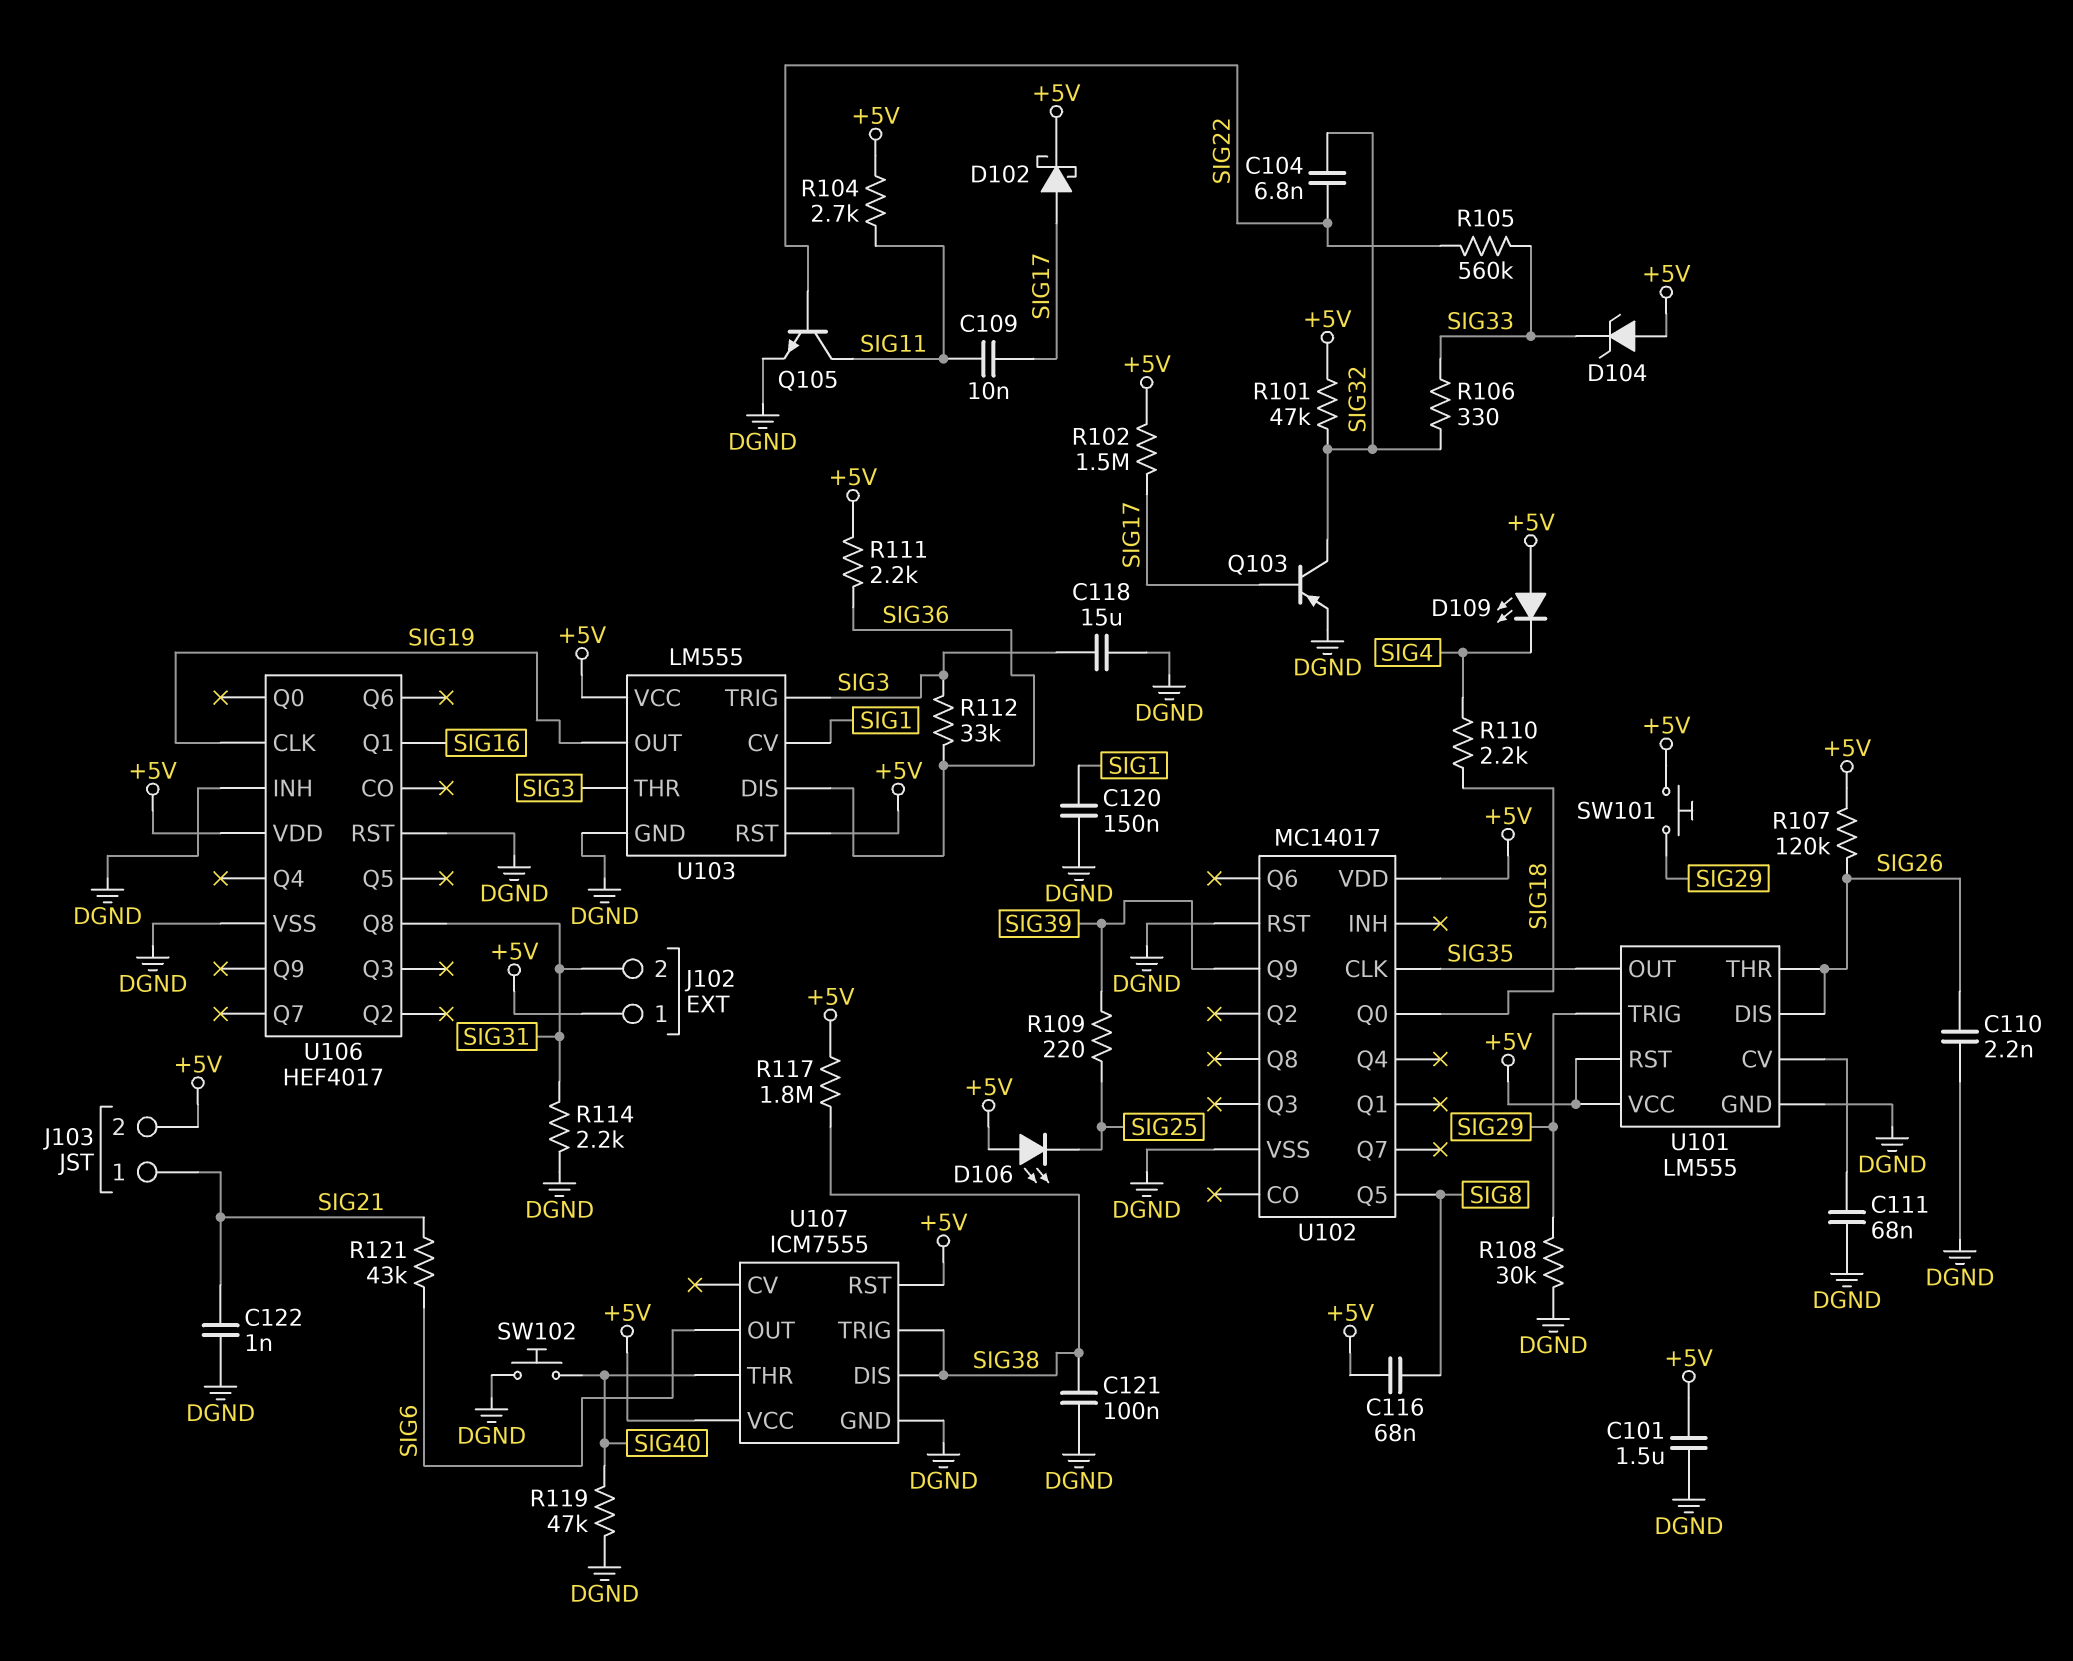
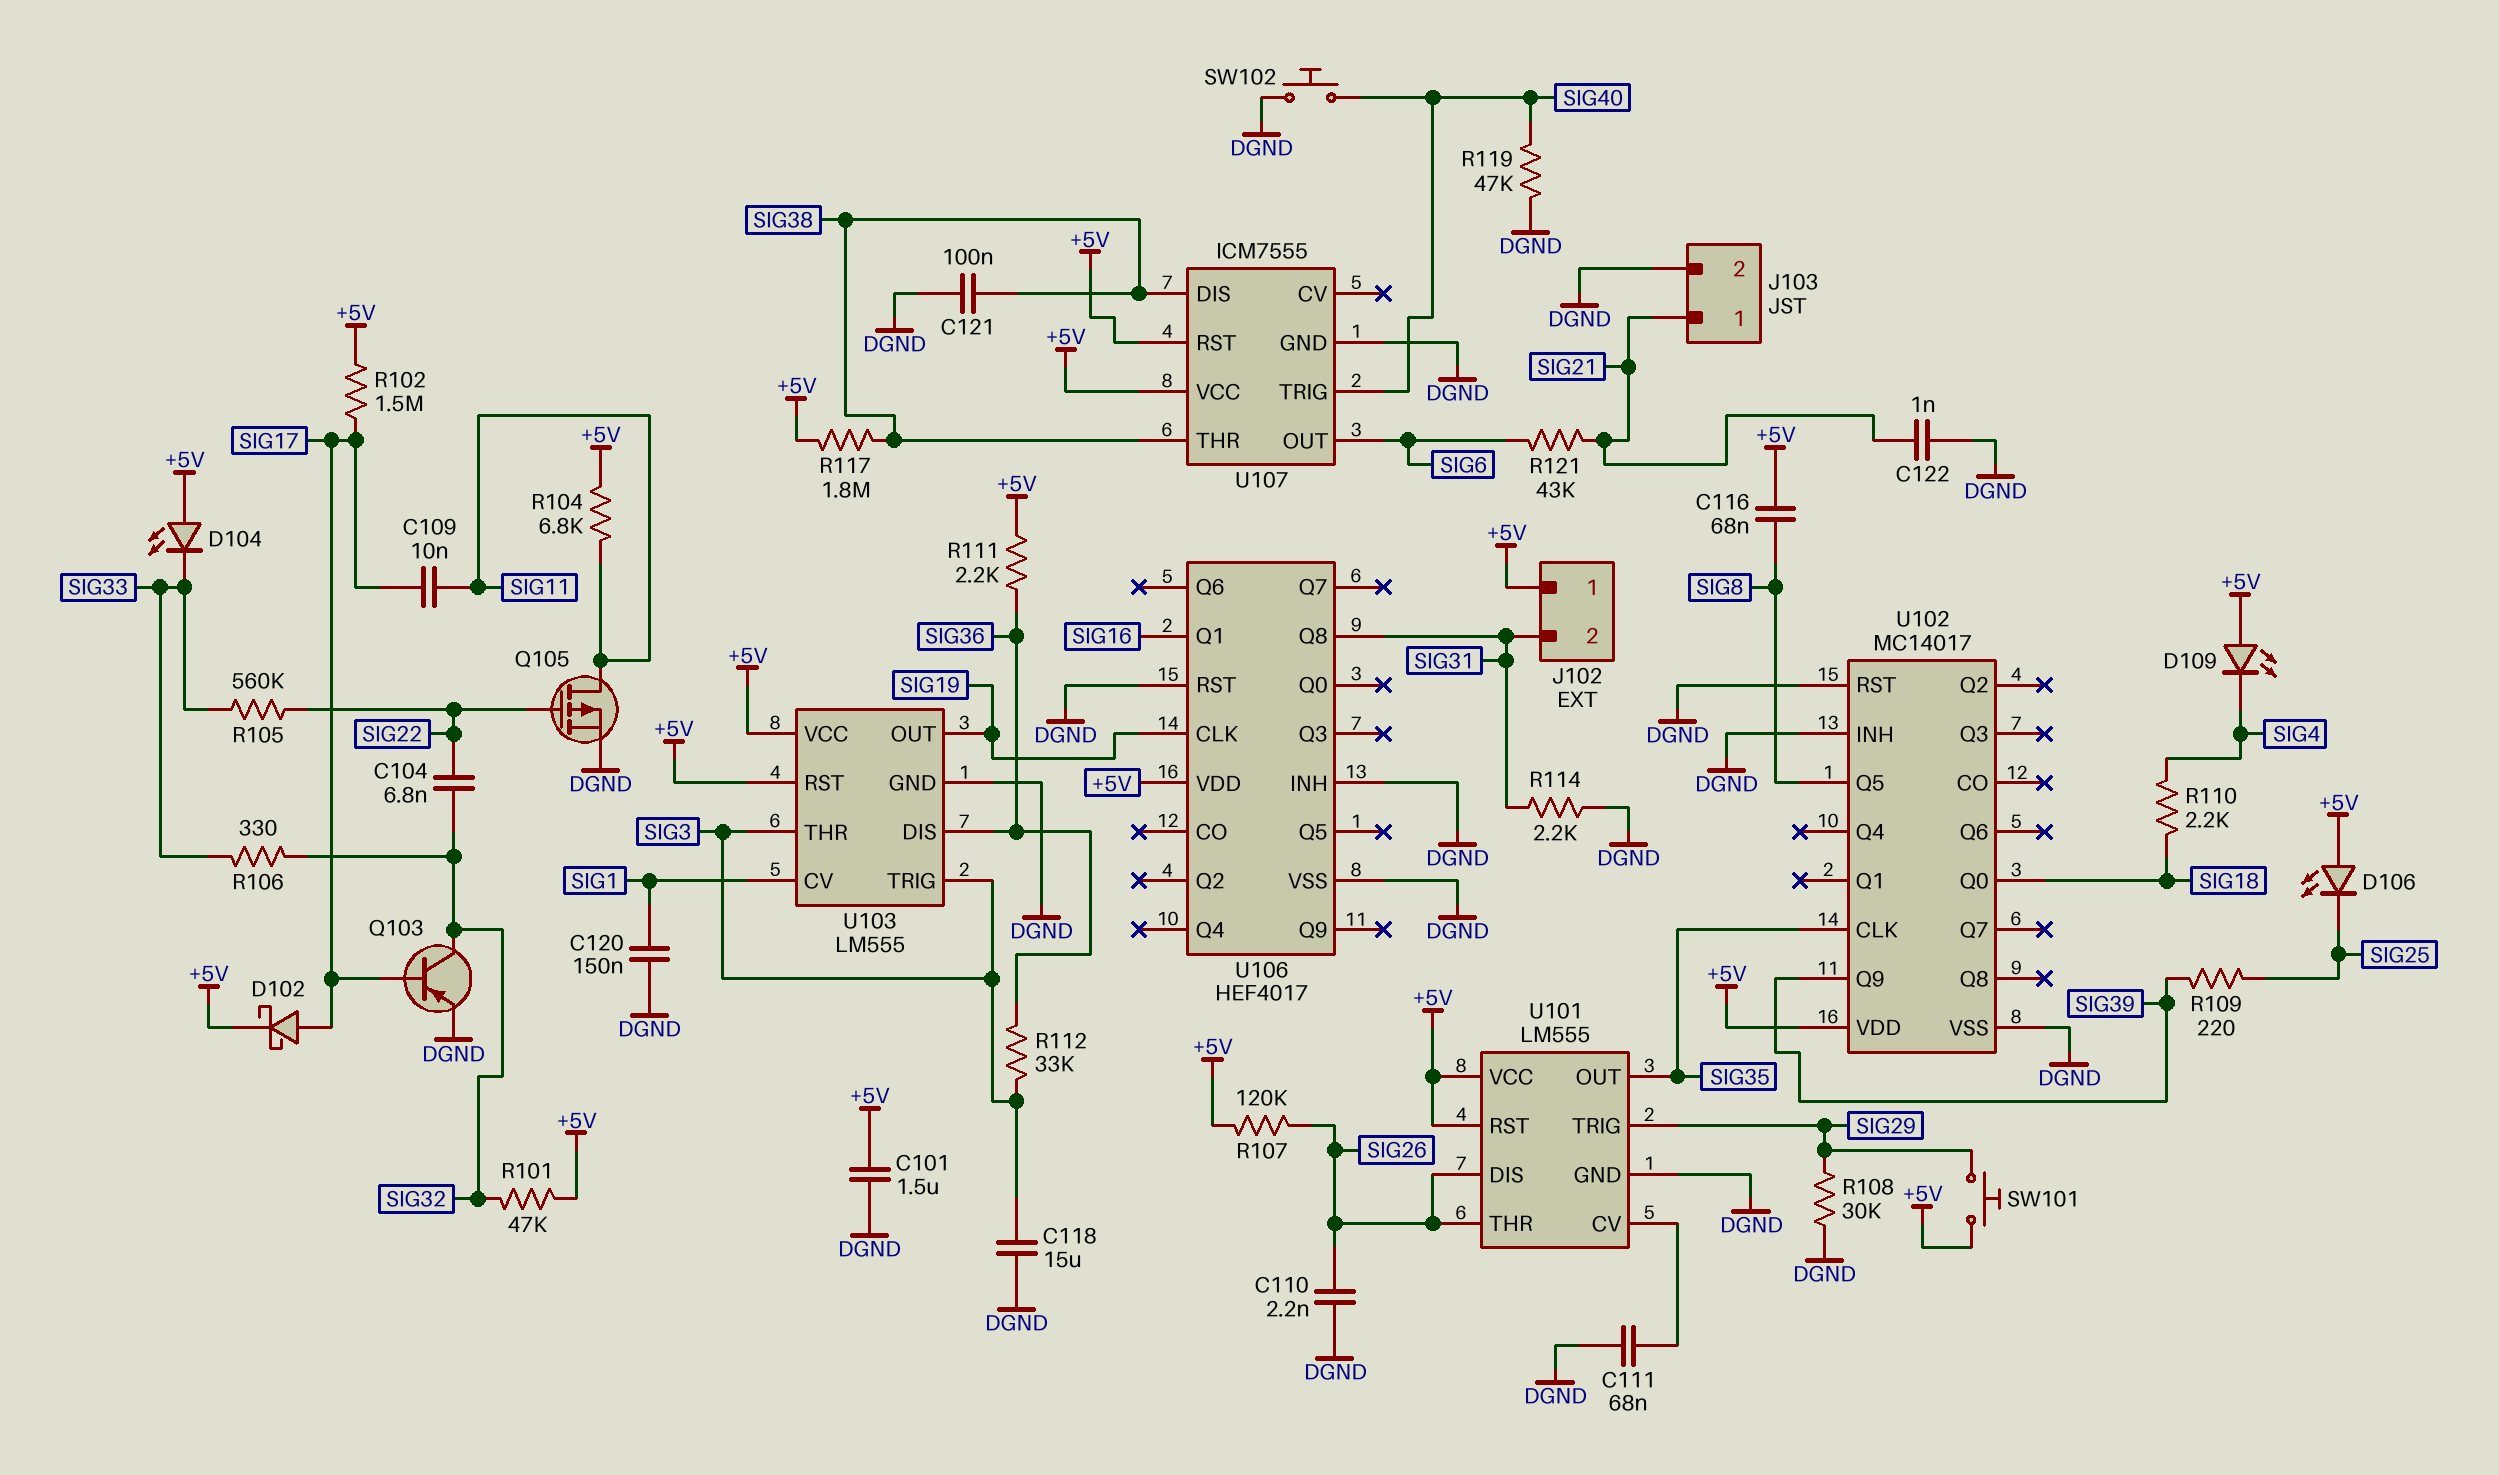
D104: zener (A +5V, K SIG33) -> LED (A +5V, K SIG33)
J103 pin 2: +5V -> DGND
Q105: NPN (B SIG22, C SIG11, E DGND) -> PMOS (G SIG22, D SIG11, S DGND)
R104: 2.7k (+5V, SIG11) -> 6.8k (+5V, SIG11)
U102 pin INH: none -> DGND
U107 pin THR: SIG40 -> SIG38
U107 pin TRIG: SIG38 -> SIG40

